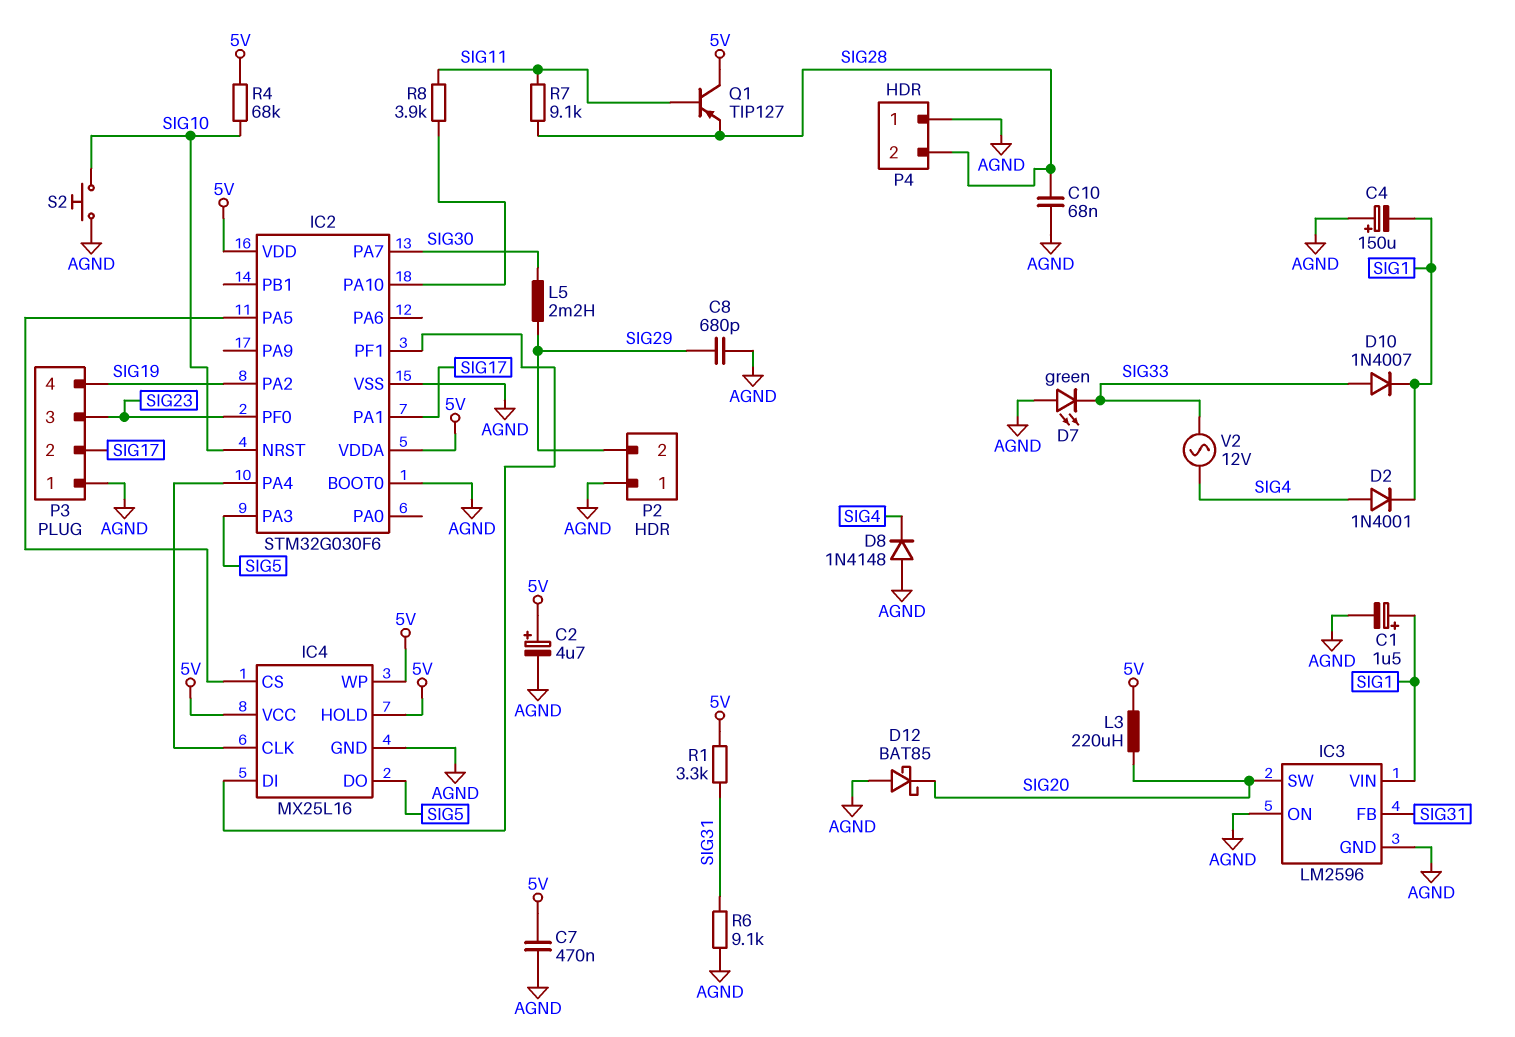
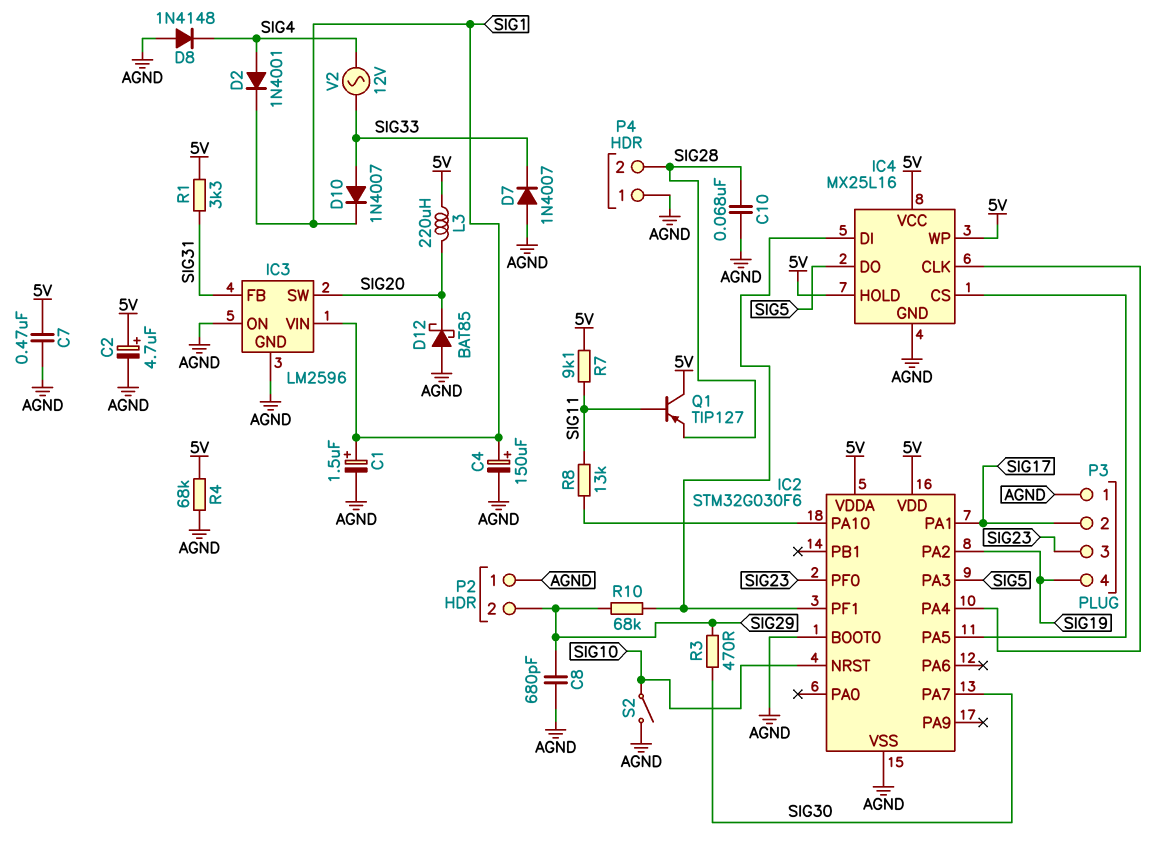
C4: 150uF (plus AGND, minus SIG1) -> 150uF (plus SIG1, minus AGND)
D7: LED green (A AGND, K SIG33) -> diode 1N4007 (A AGND, K SIG33)
L5: 2.2mH (SIG29, SIG30) -> none
R3: none -> 470 (SIG29, SIG30)
R4: 68k (5V, SIG10) -> 68k (5V, AGND)
R6: 9.1k (AGND, SIG31) -> none
R7: 9.1k (SIG11, SIG28) -> 9.1k (5V, SIG11)
R8: 3.9k (IC2/PA10, SIG11) -> 13k (IC2/PA10, SIG11)
R10: none -> 68k (IC2/PF1, SIG29)
S2: button (AGND, SIG10) -> switch (AGND, SIG10)

